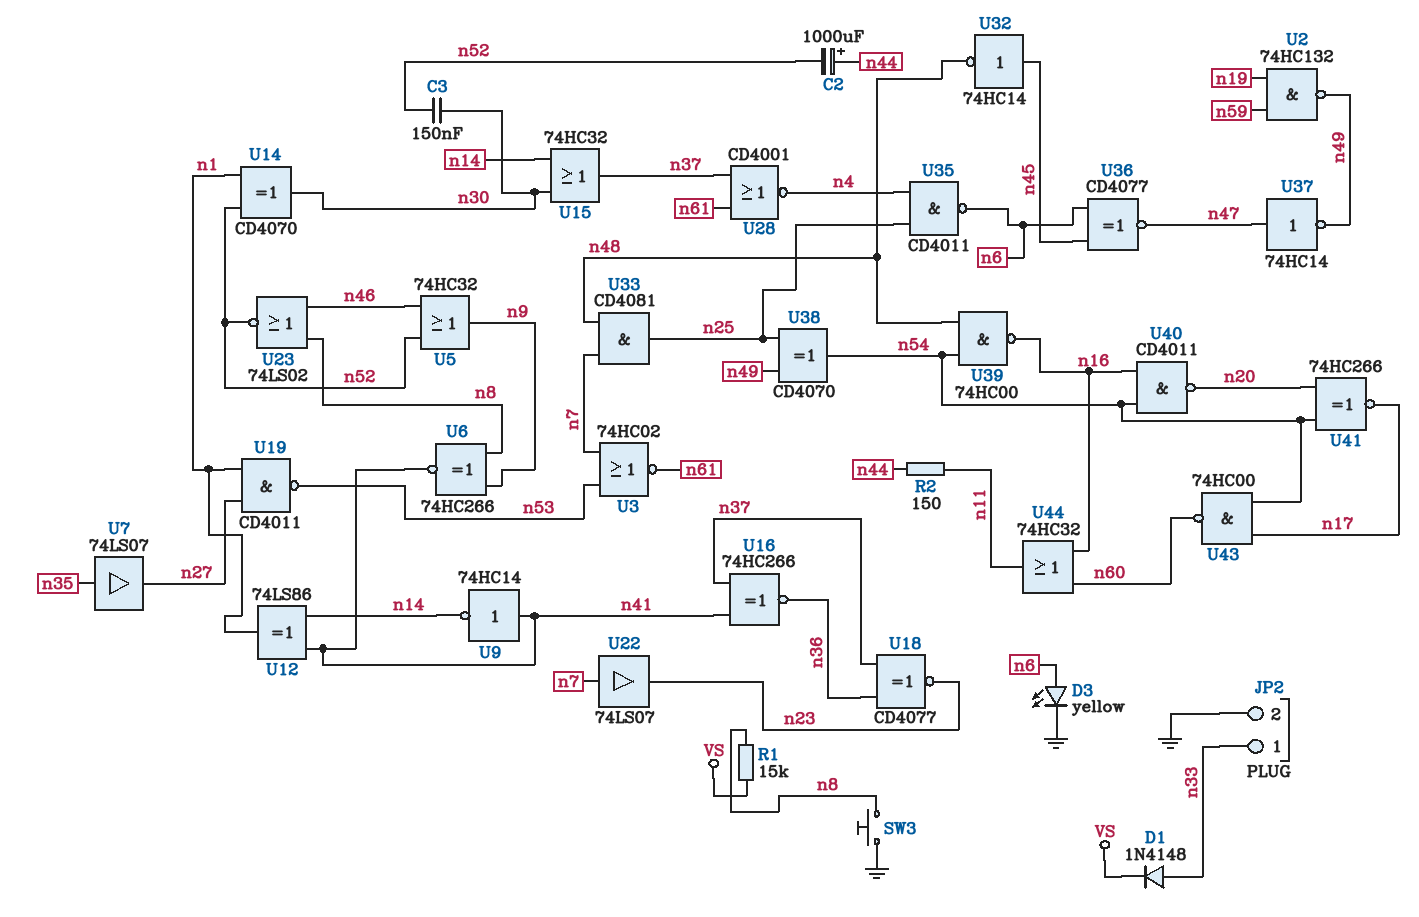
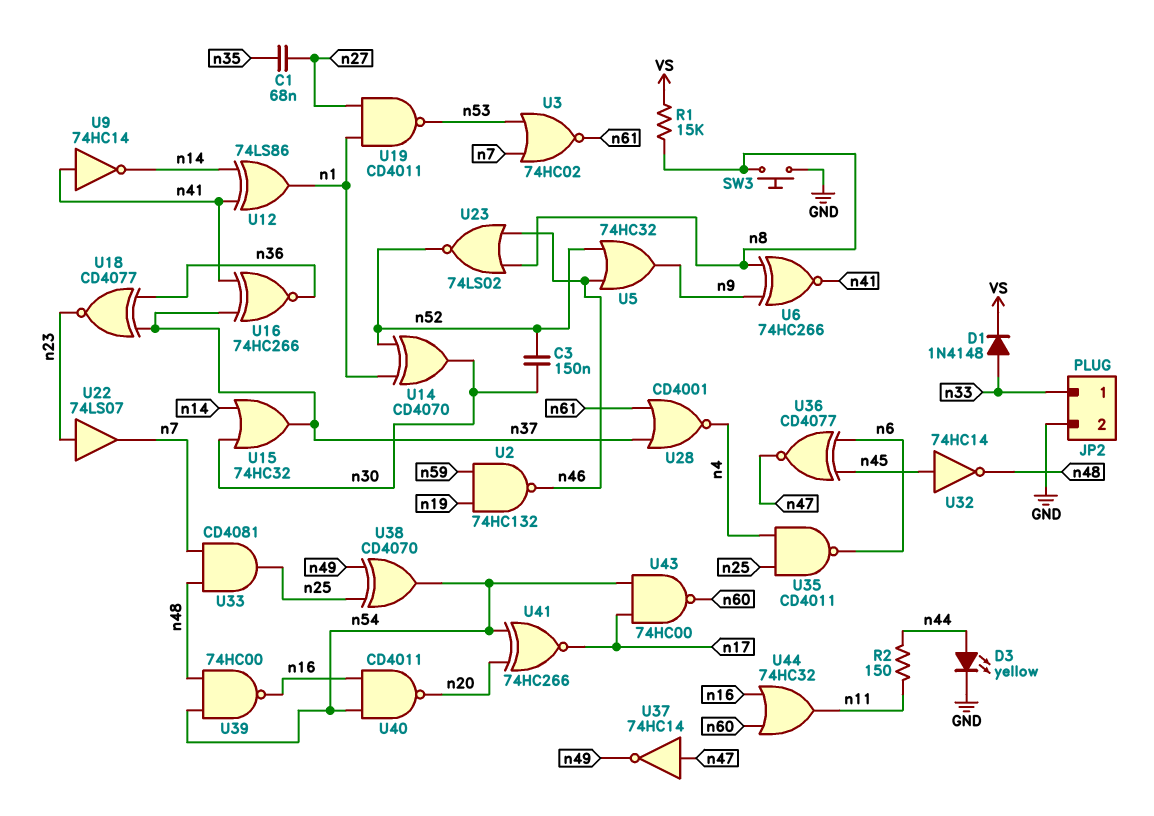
C1: none -> 68nF (n27, n35)
C2: 1000uF (plus n44, minus n52) -> none
D3: LED yellow (A n6, K GND) -> LED yellow (A n44, K GND)
U2: NAND 74HC132 (in n19, in n59, out n49) -> NAND 74HC132 (in n19, in n59, out n46)
U7: buffer 74LS07 (in n35, out n27) -> none
U22: buffer 74LS07 (in n7, out n23) -> buffer 74LS07 (in n23, out n7)

